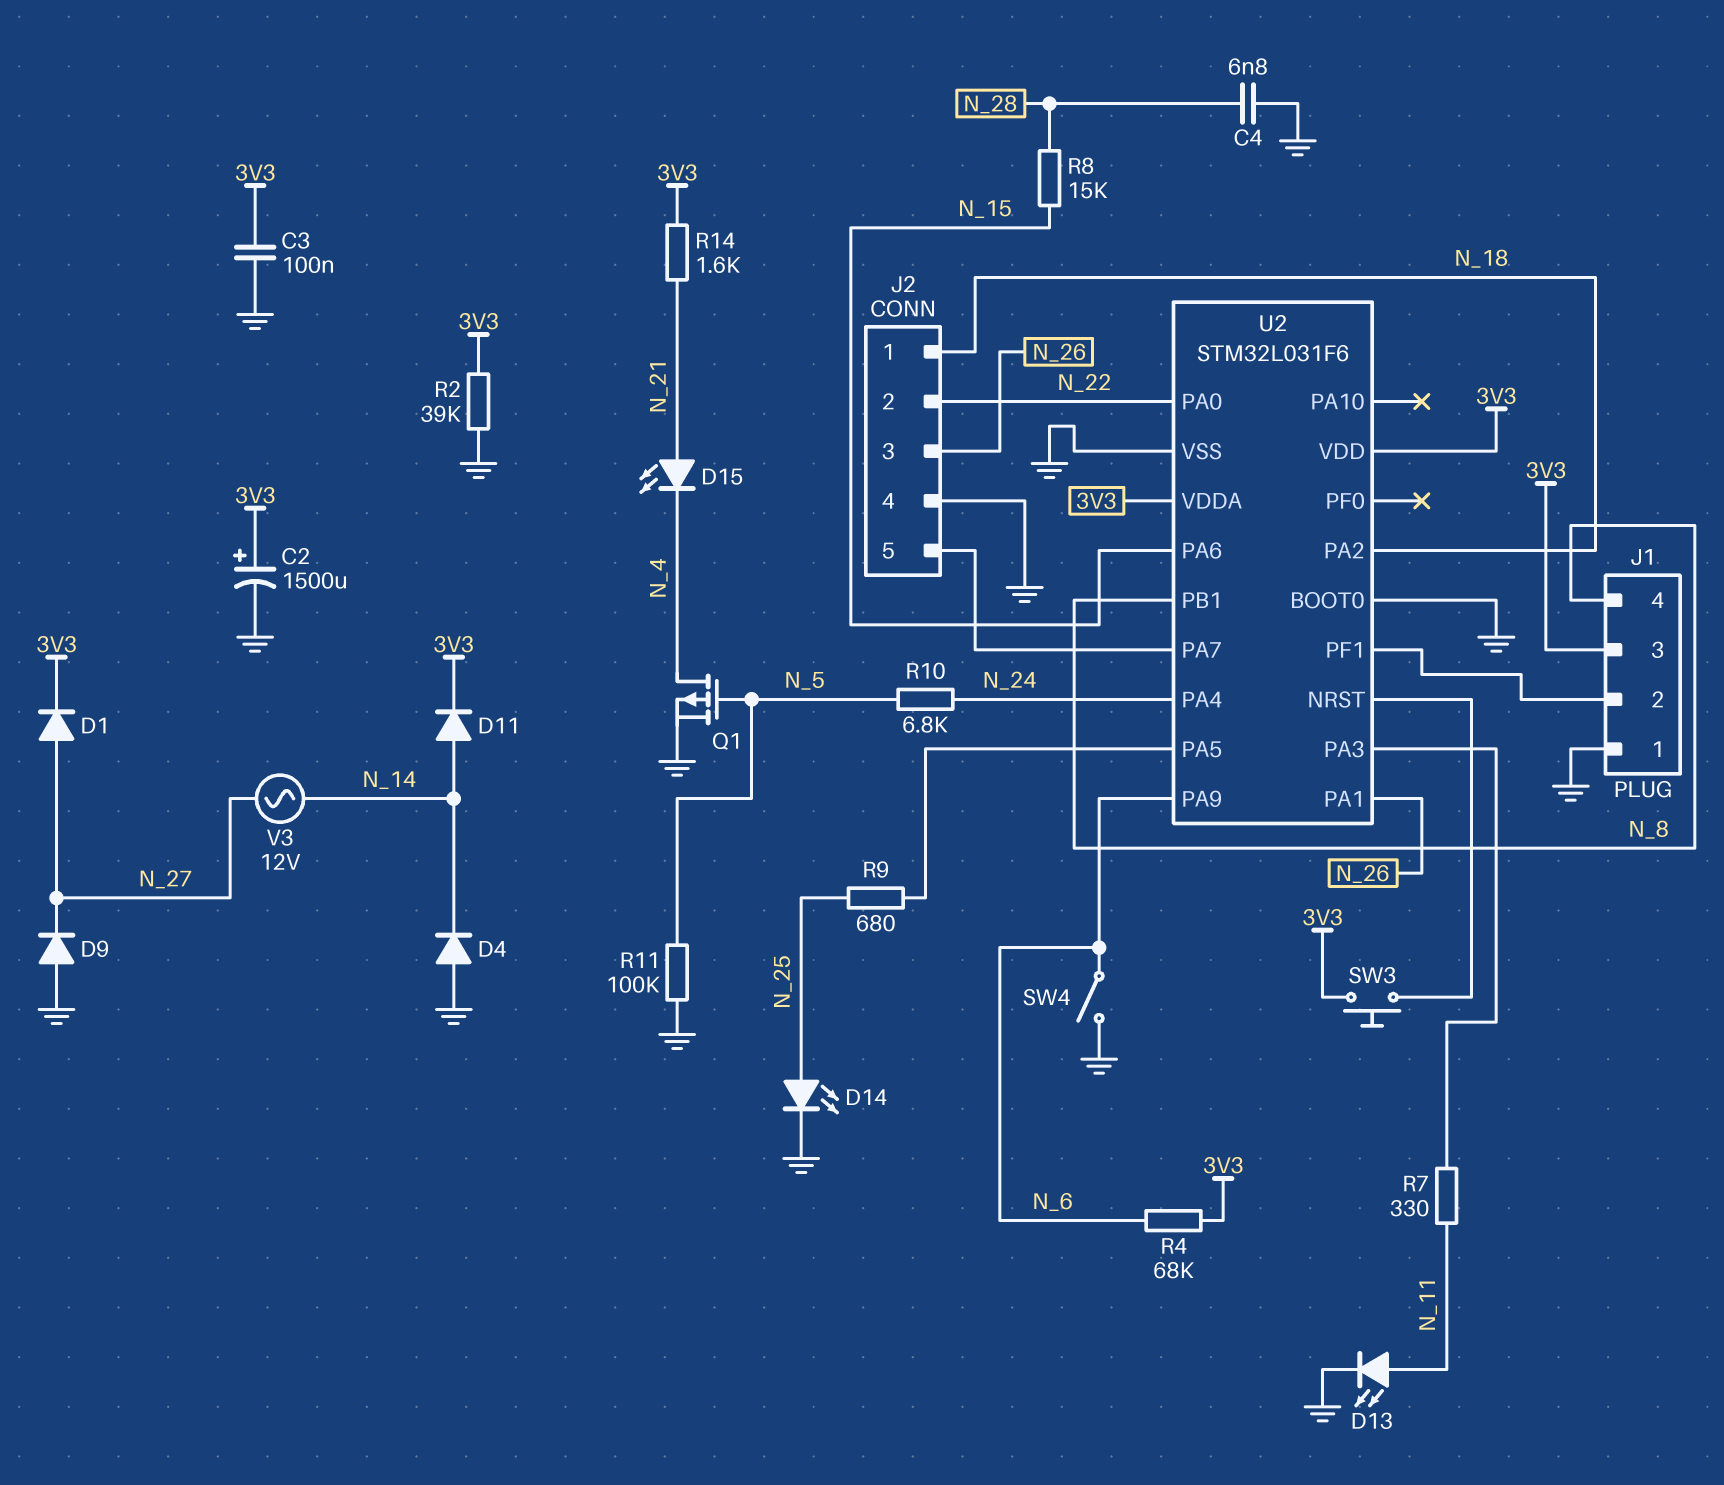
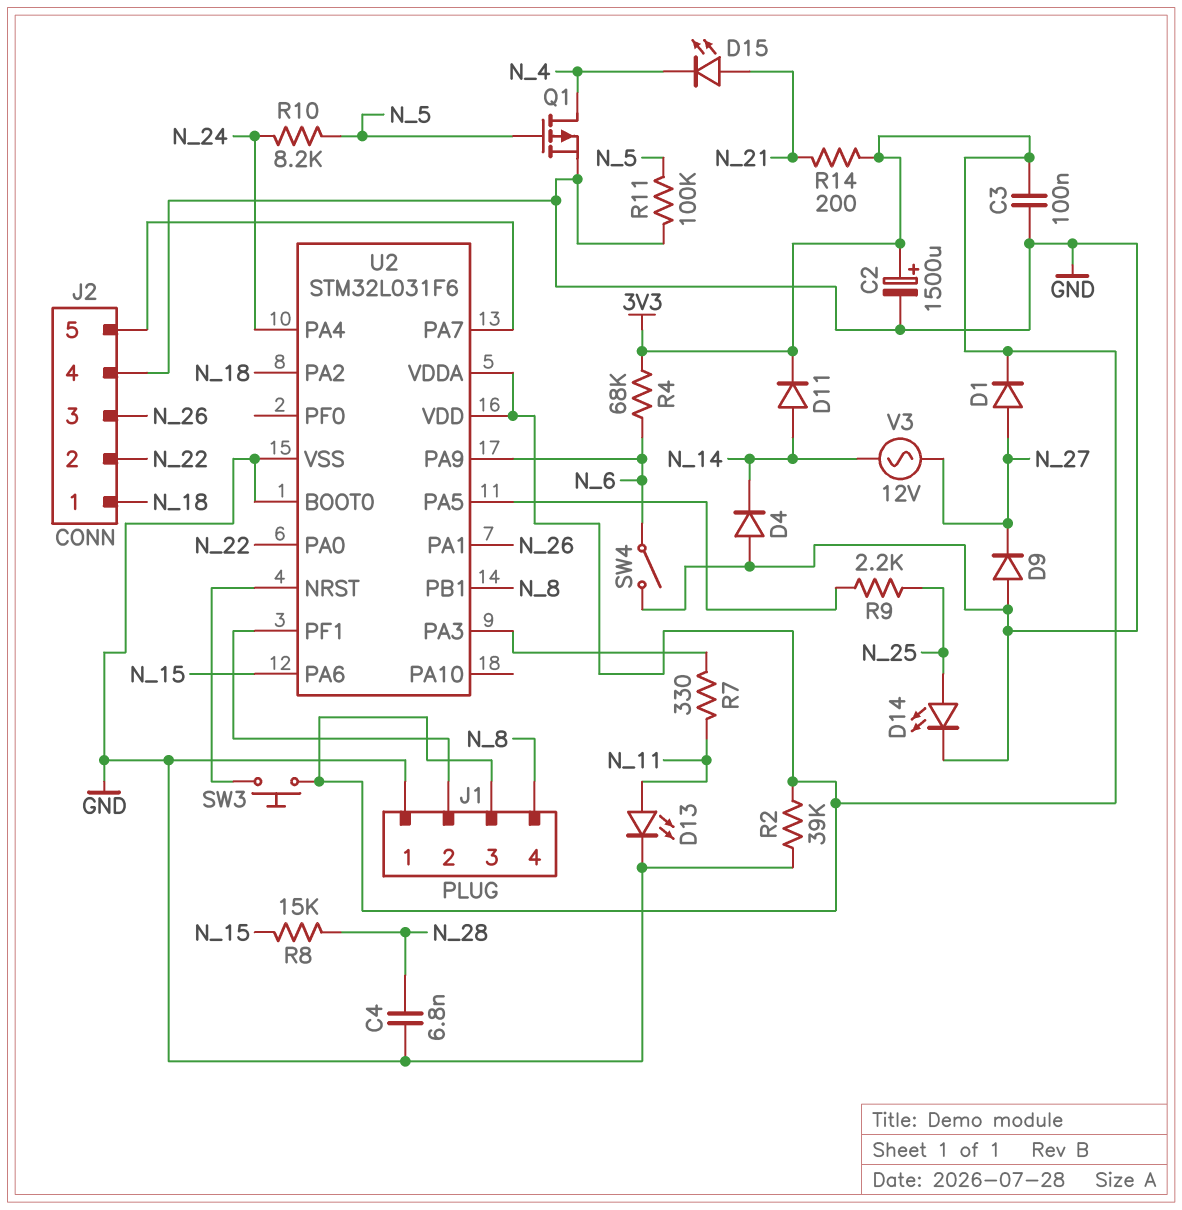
R9: 680 (N_25, U2/PA5) -> 2.2k (N_25, U2/PA5)
R10: 6.8k (N_5, N_24) -> 8.2k (N_5, N_24)
R14: 1.6k (3V3, N_21) -> 200 (3V3, N_21)

